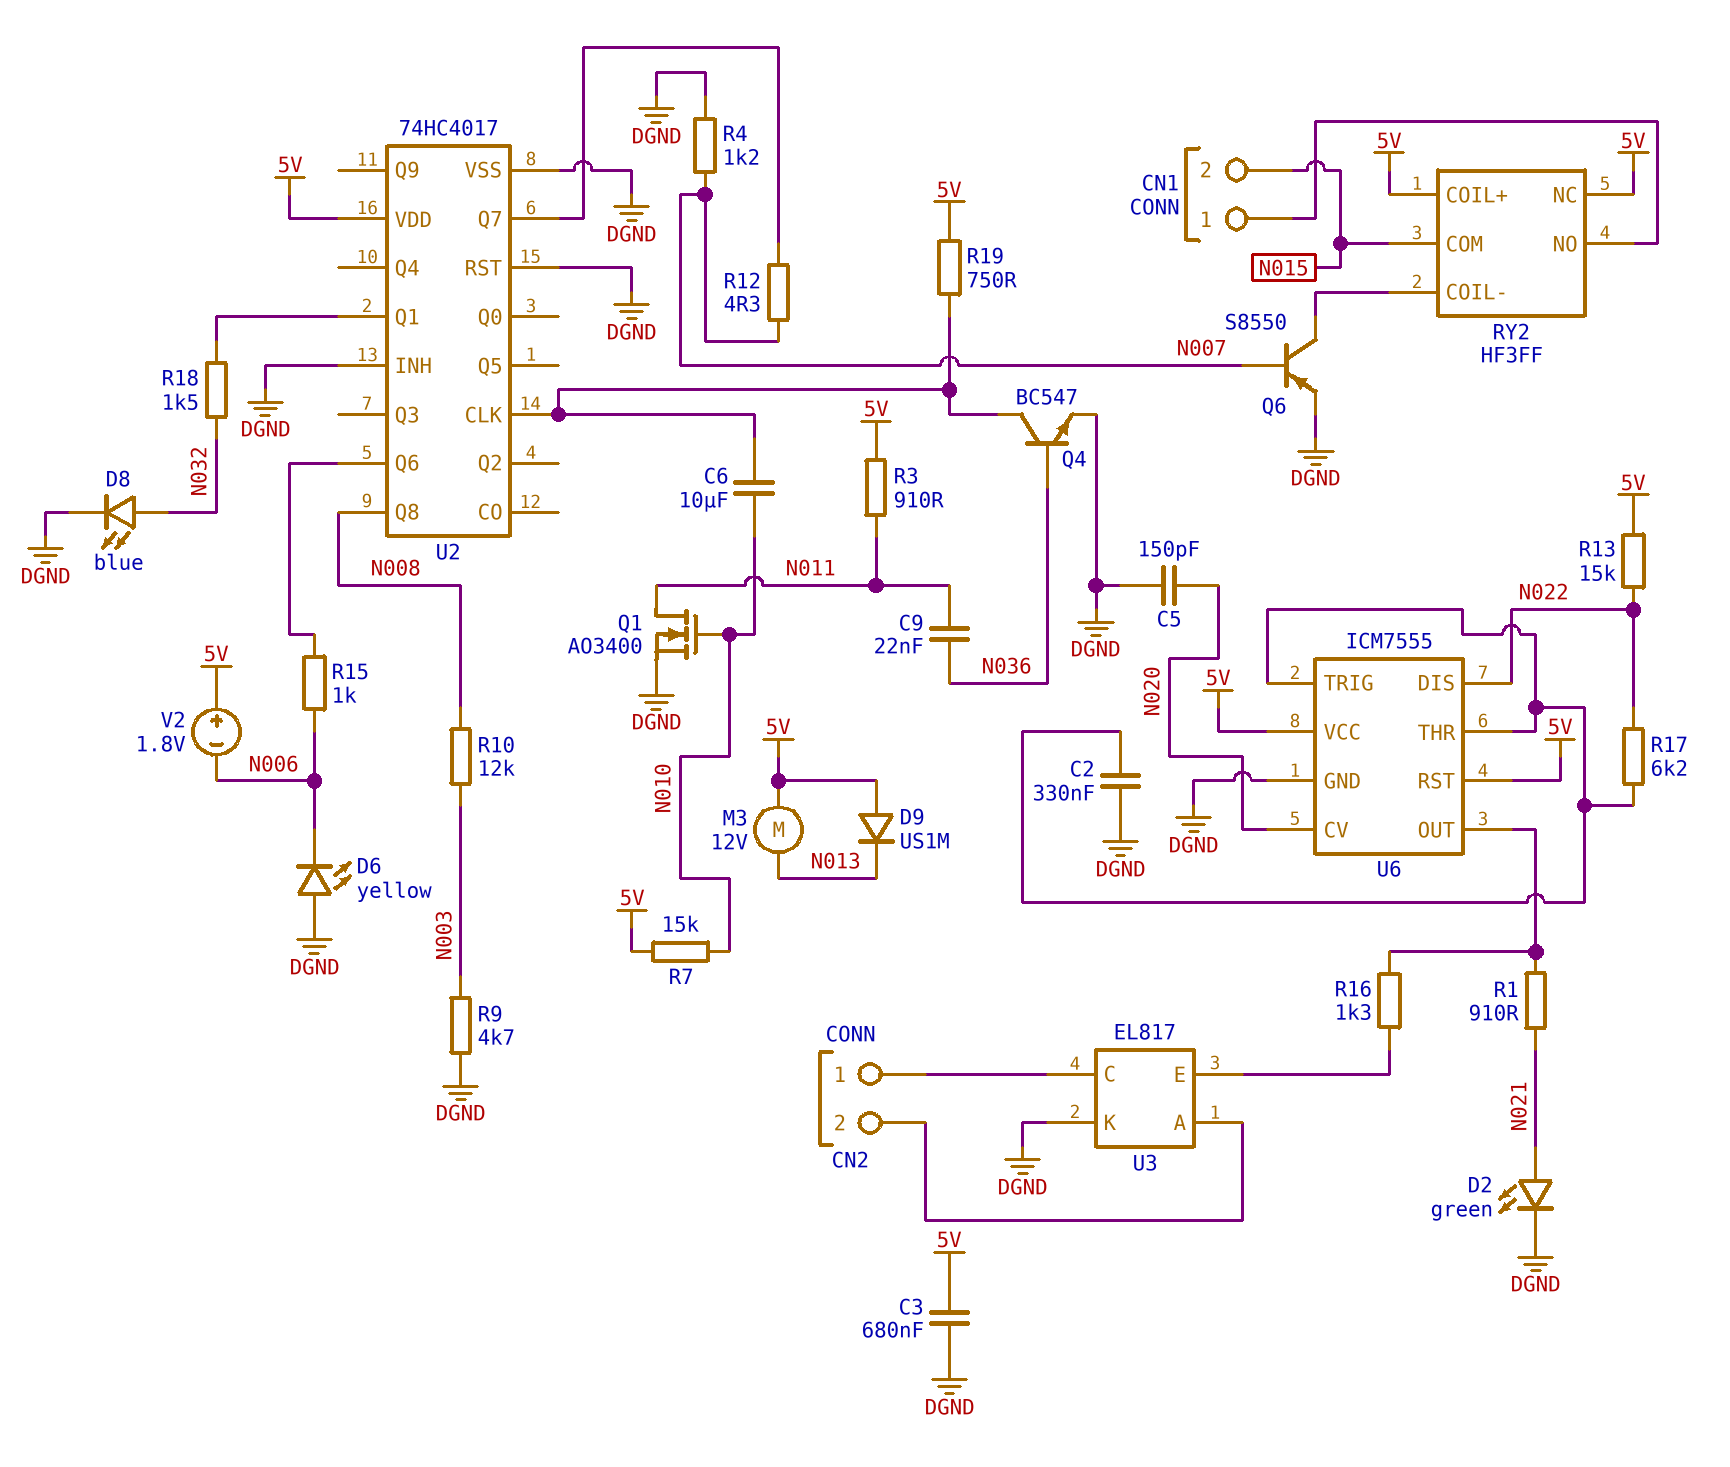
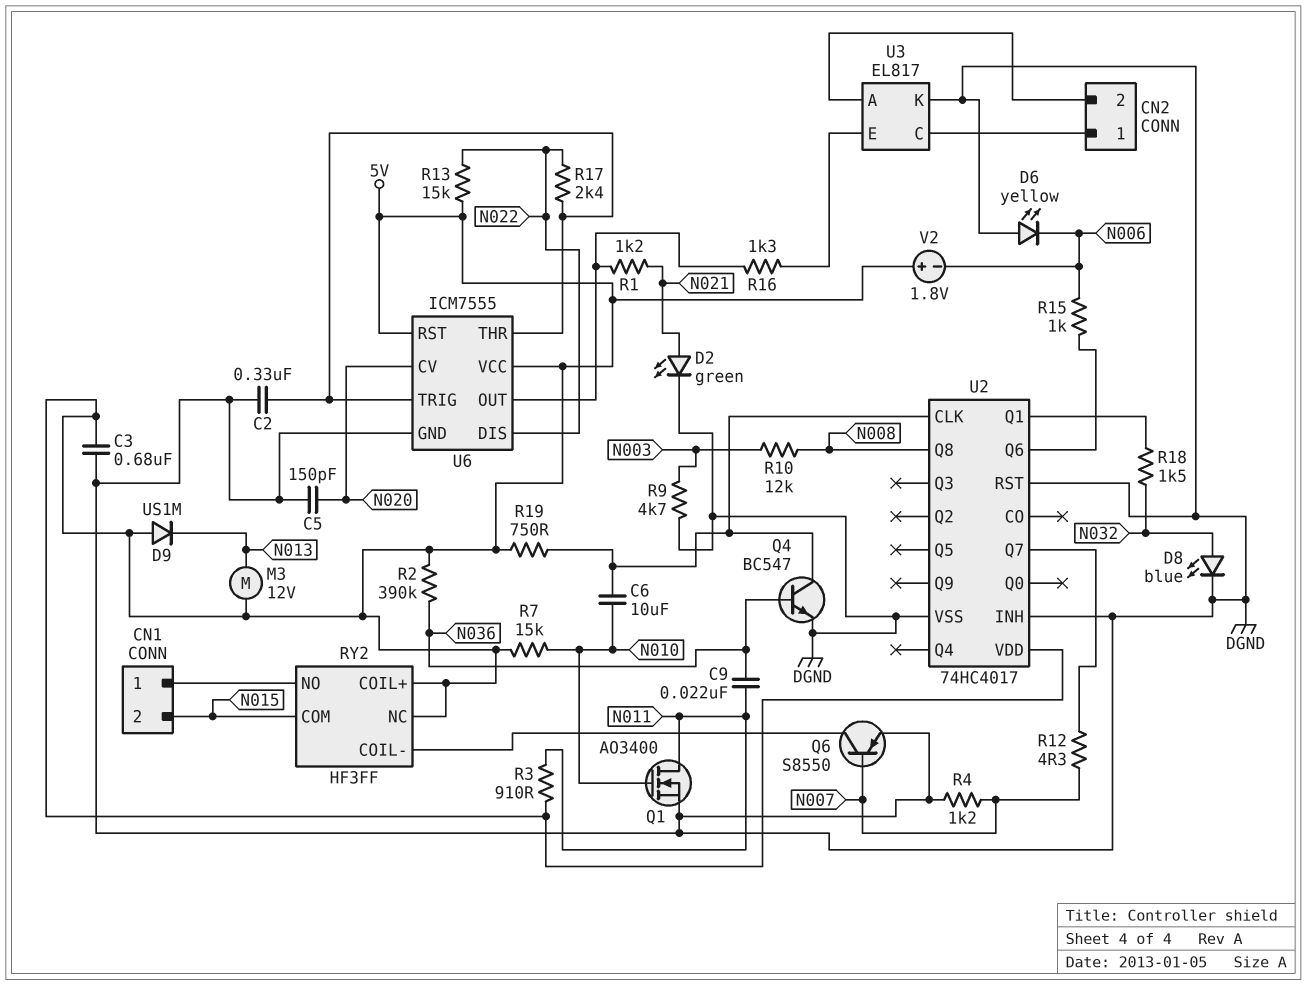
R1: 910 (N021, U6/OUT) -> 1.2k (N021, U6/OUT)
R2: none -> 390k (5V, N036)
R17: 6.2k (N022, U6/THR) -> 2.4k (N022, U6/THR)

